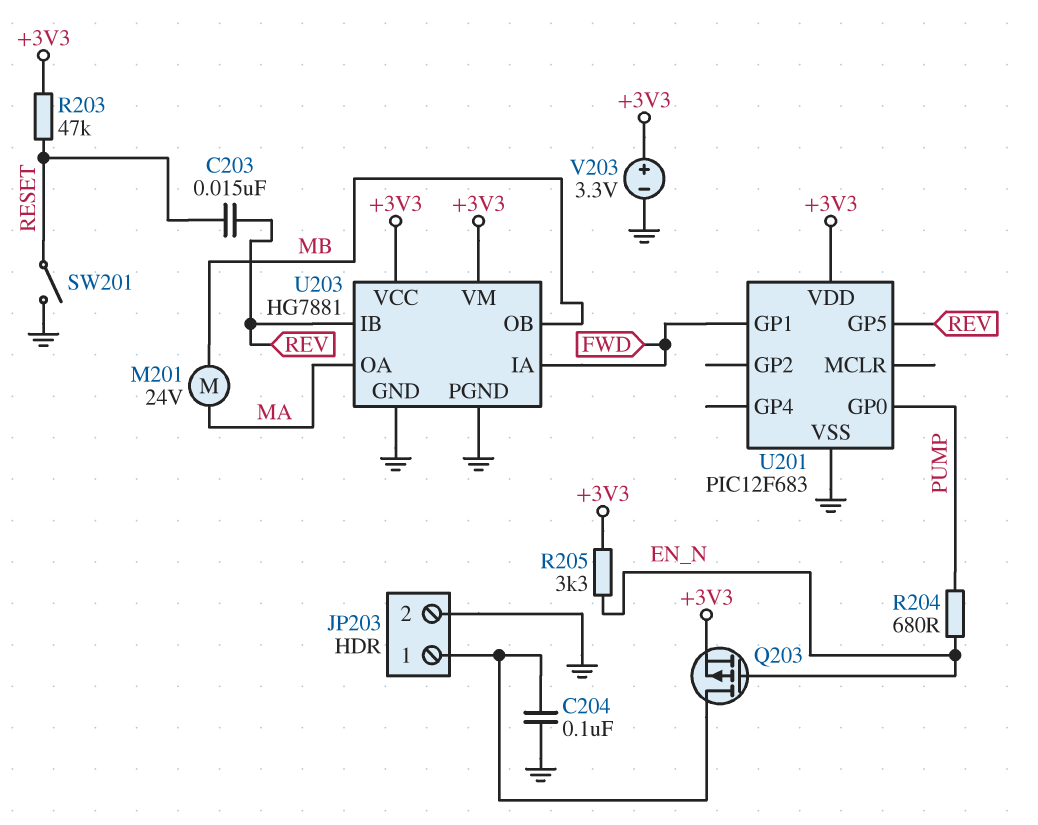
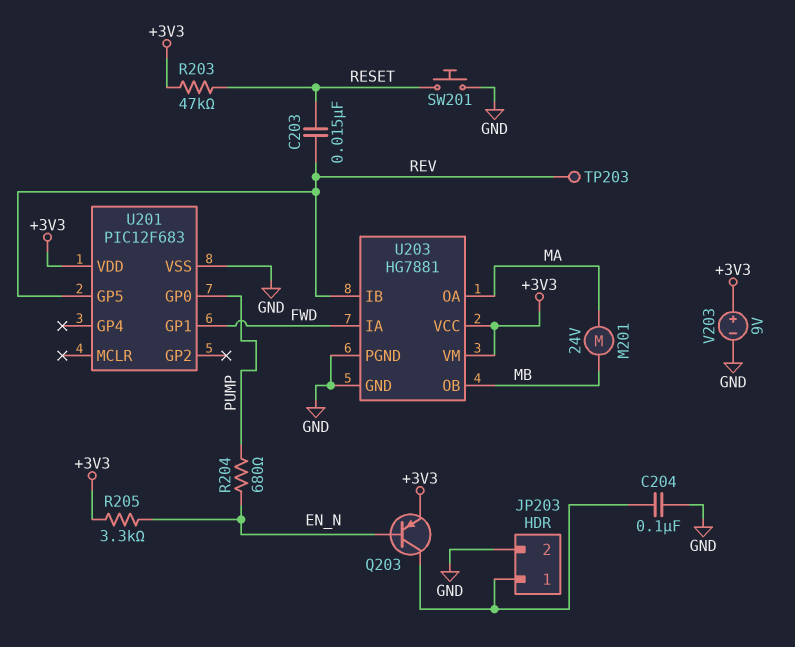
Q203: PMOS (G EN_N, D JP203/1, S +3V3) -> PNP (B EN_N, C JP203/1, E +3V3)
SW201: switch (GND, RESET) -> button (GND, RESET)
TP203: none -> test point (REV)
V203: 3.3V (plus +3V3, minus GND) -> 9V (plus +3V3, minus GND)

